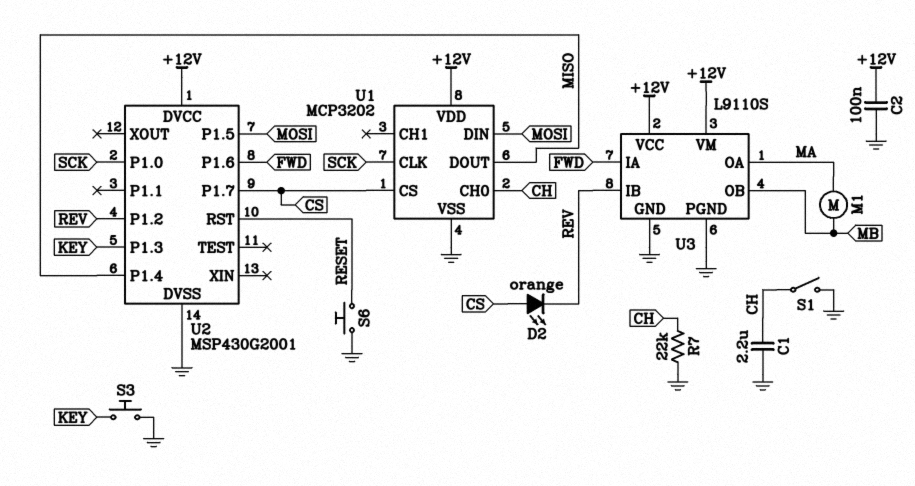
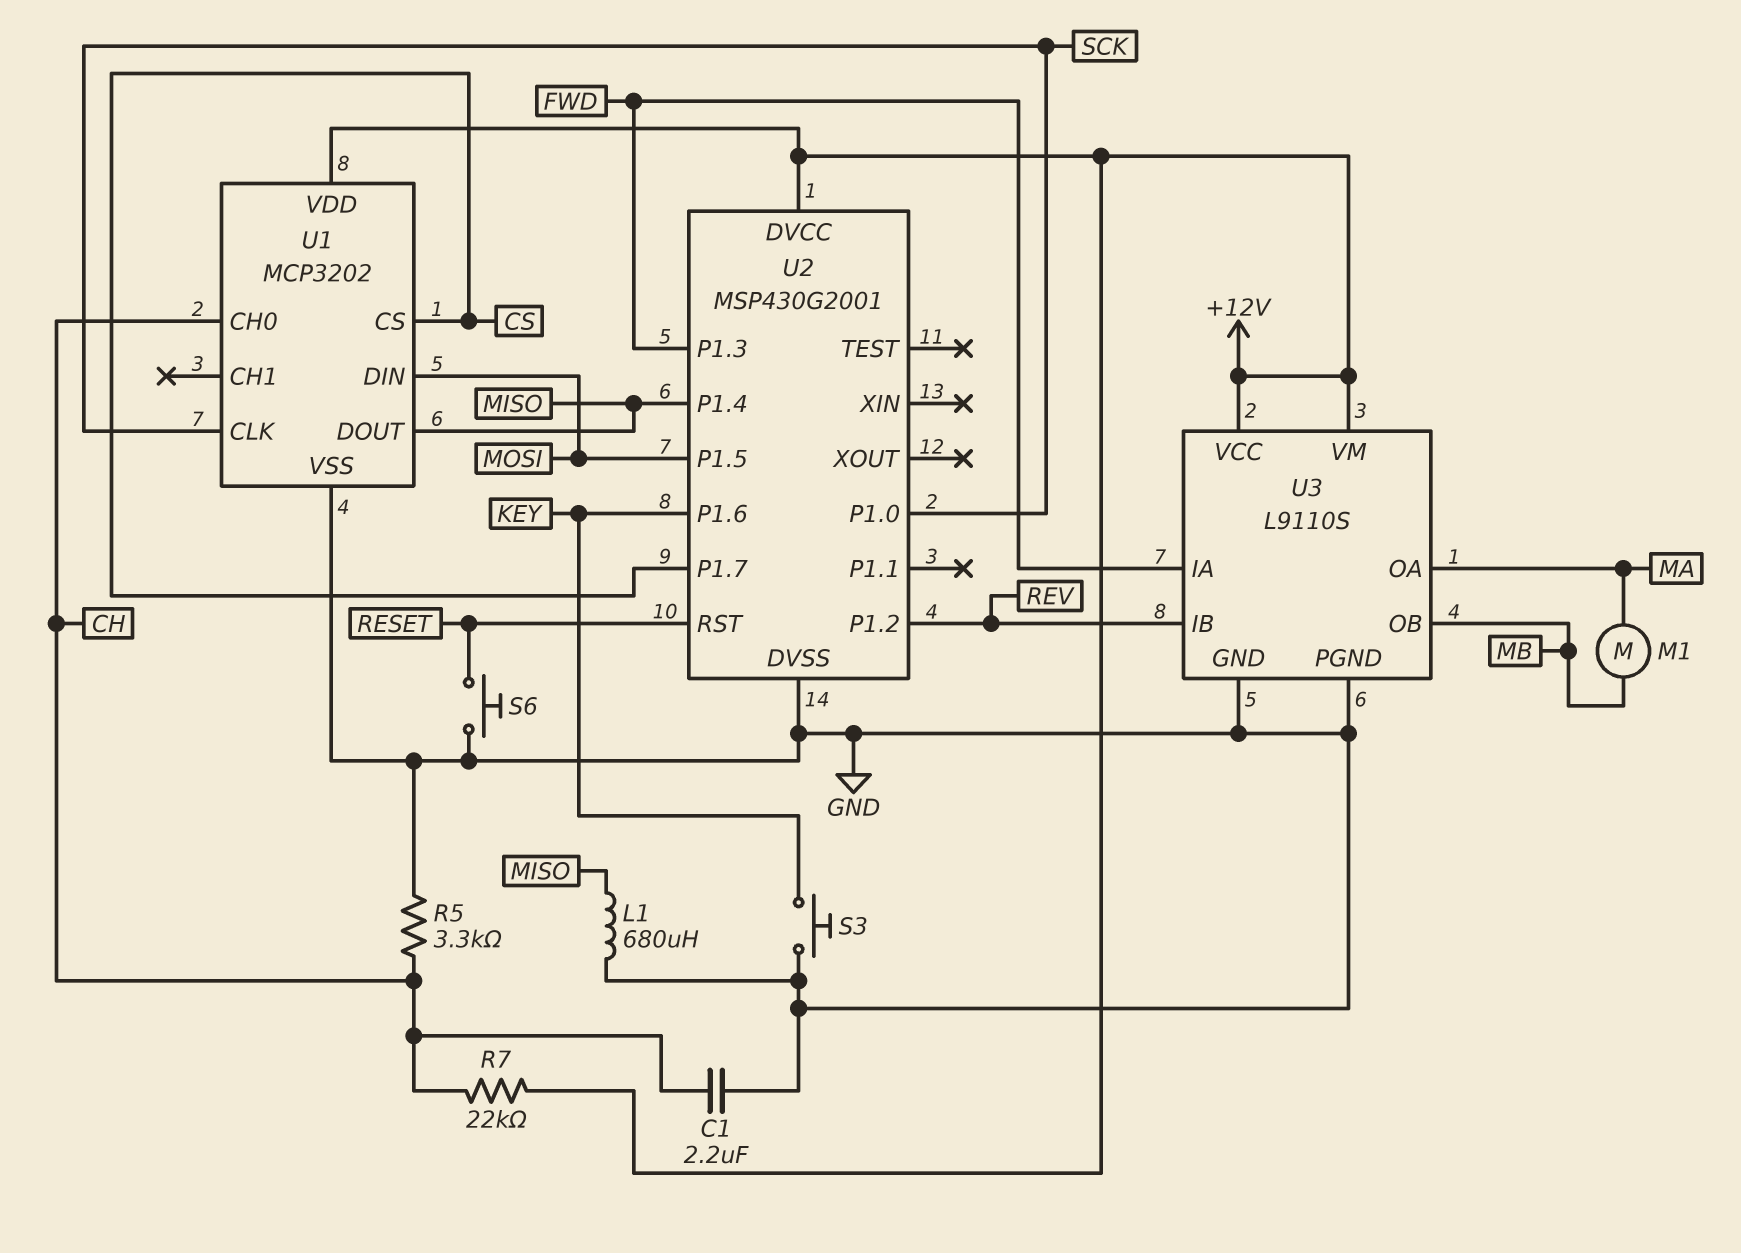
C2: 100nF (+12V, GND) -> none
D2: LED orange (A CS, K REV) -> none
L1: none -> 680uH (GND, MISO)
R5: none -> 3.3k (CH, GND)
R7: 22k (CH, GND) -> 22k (+12V, CH)
S1: switch (CH, GND) -> none
U2 pin P1.3: KEY -> FWD
U2 pin P1.6: FWD -> KEY

